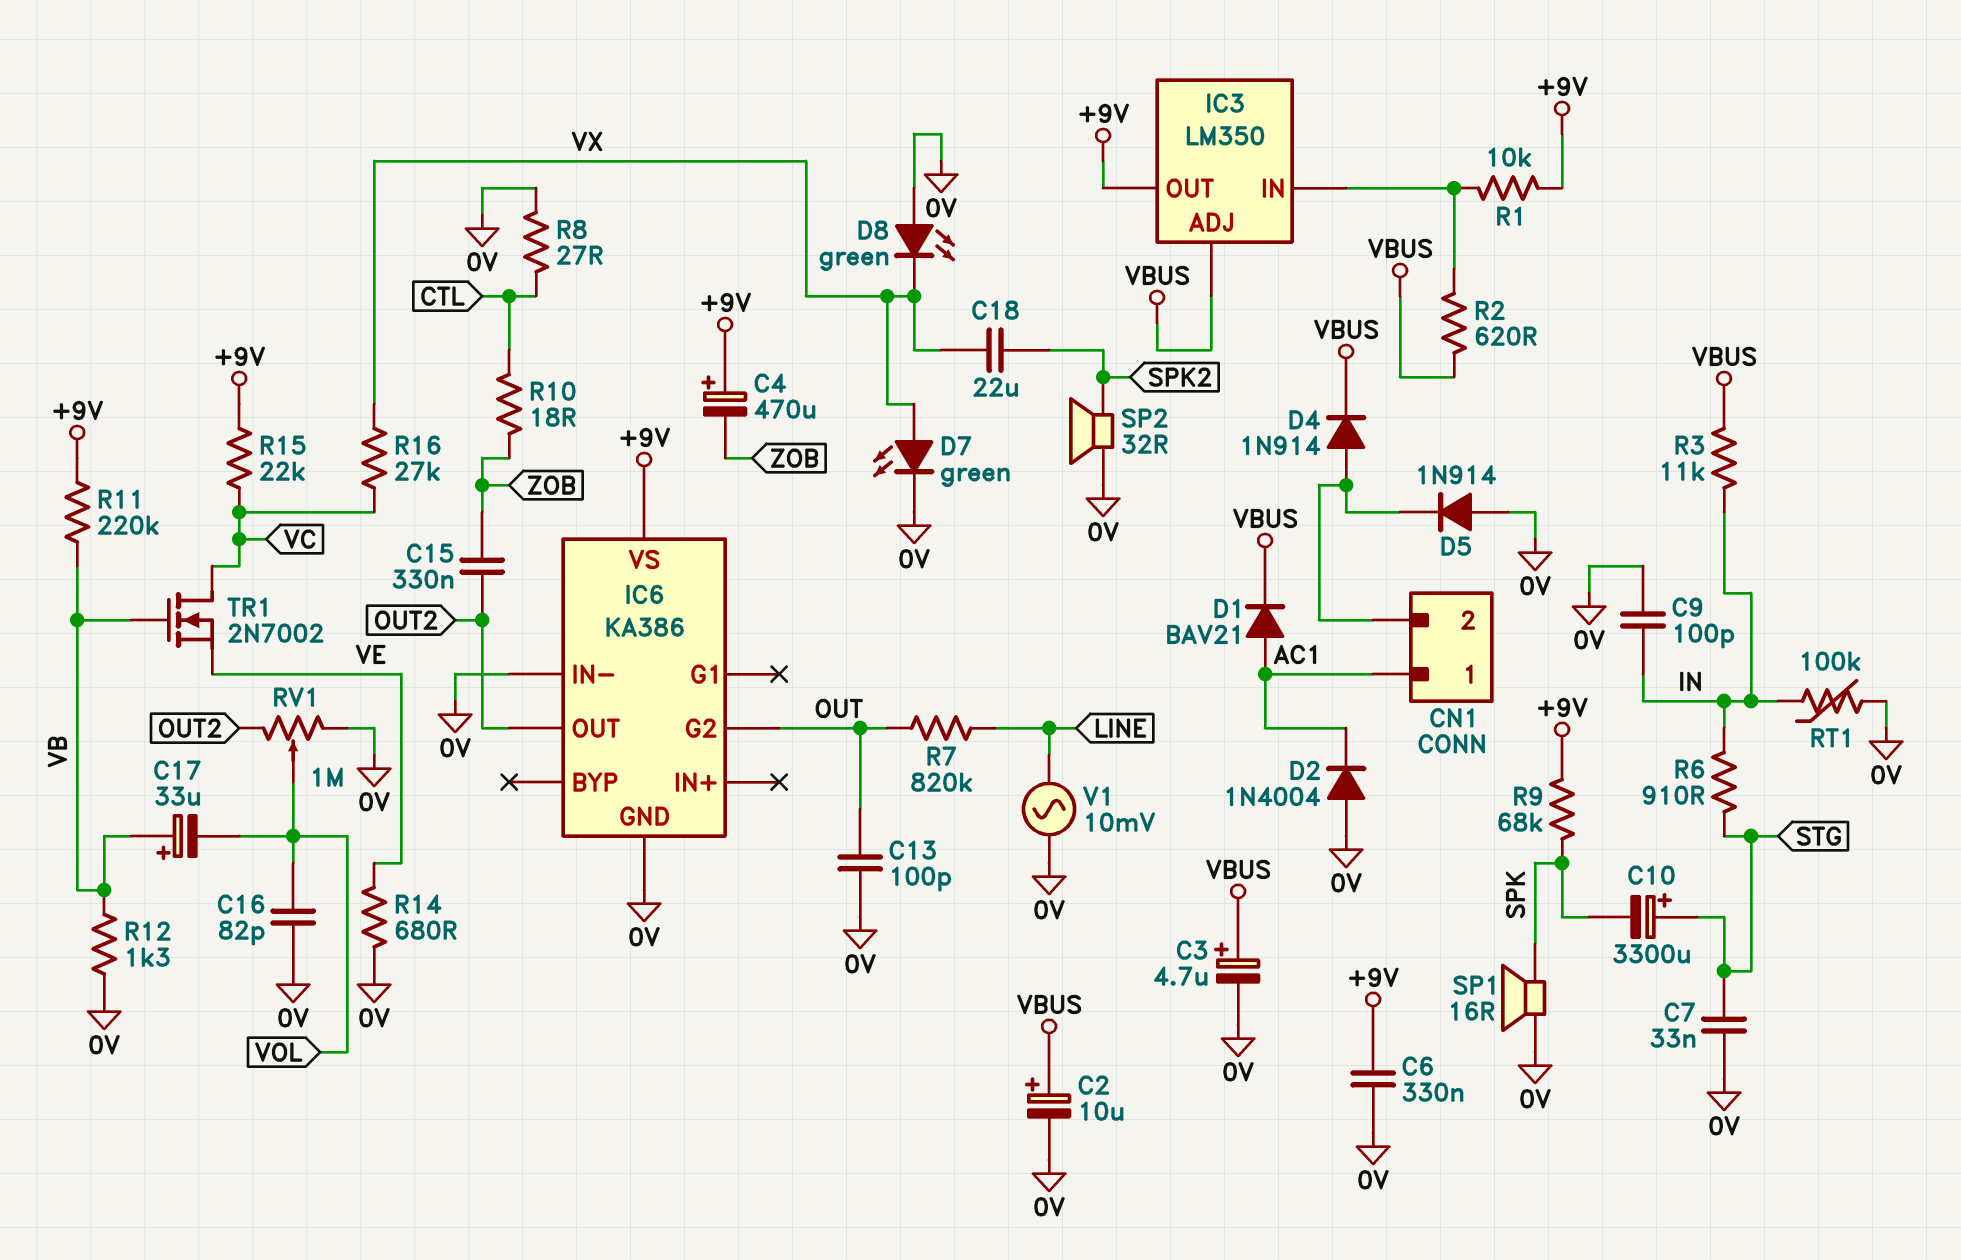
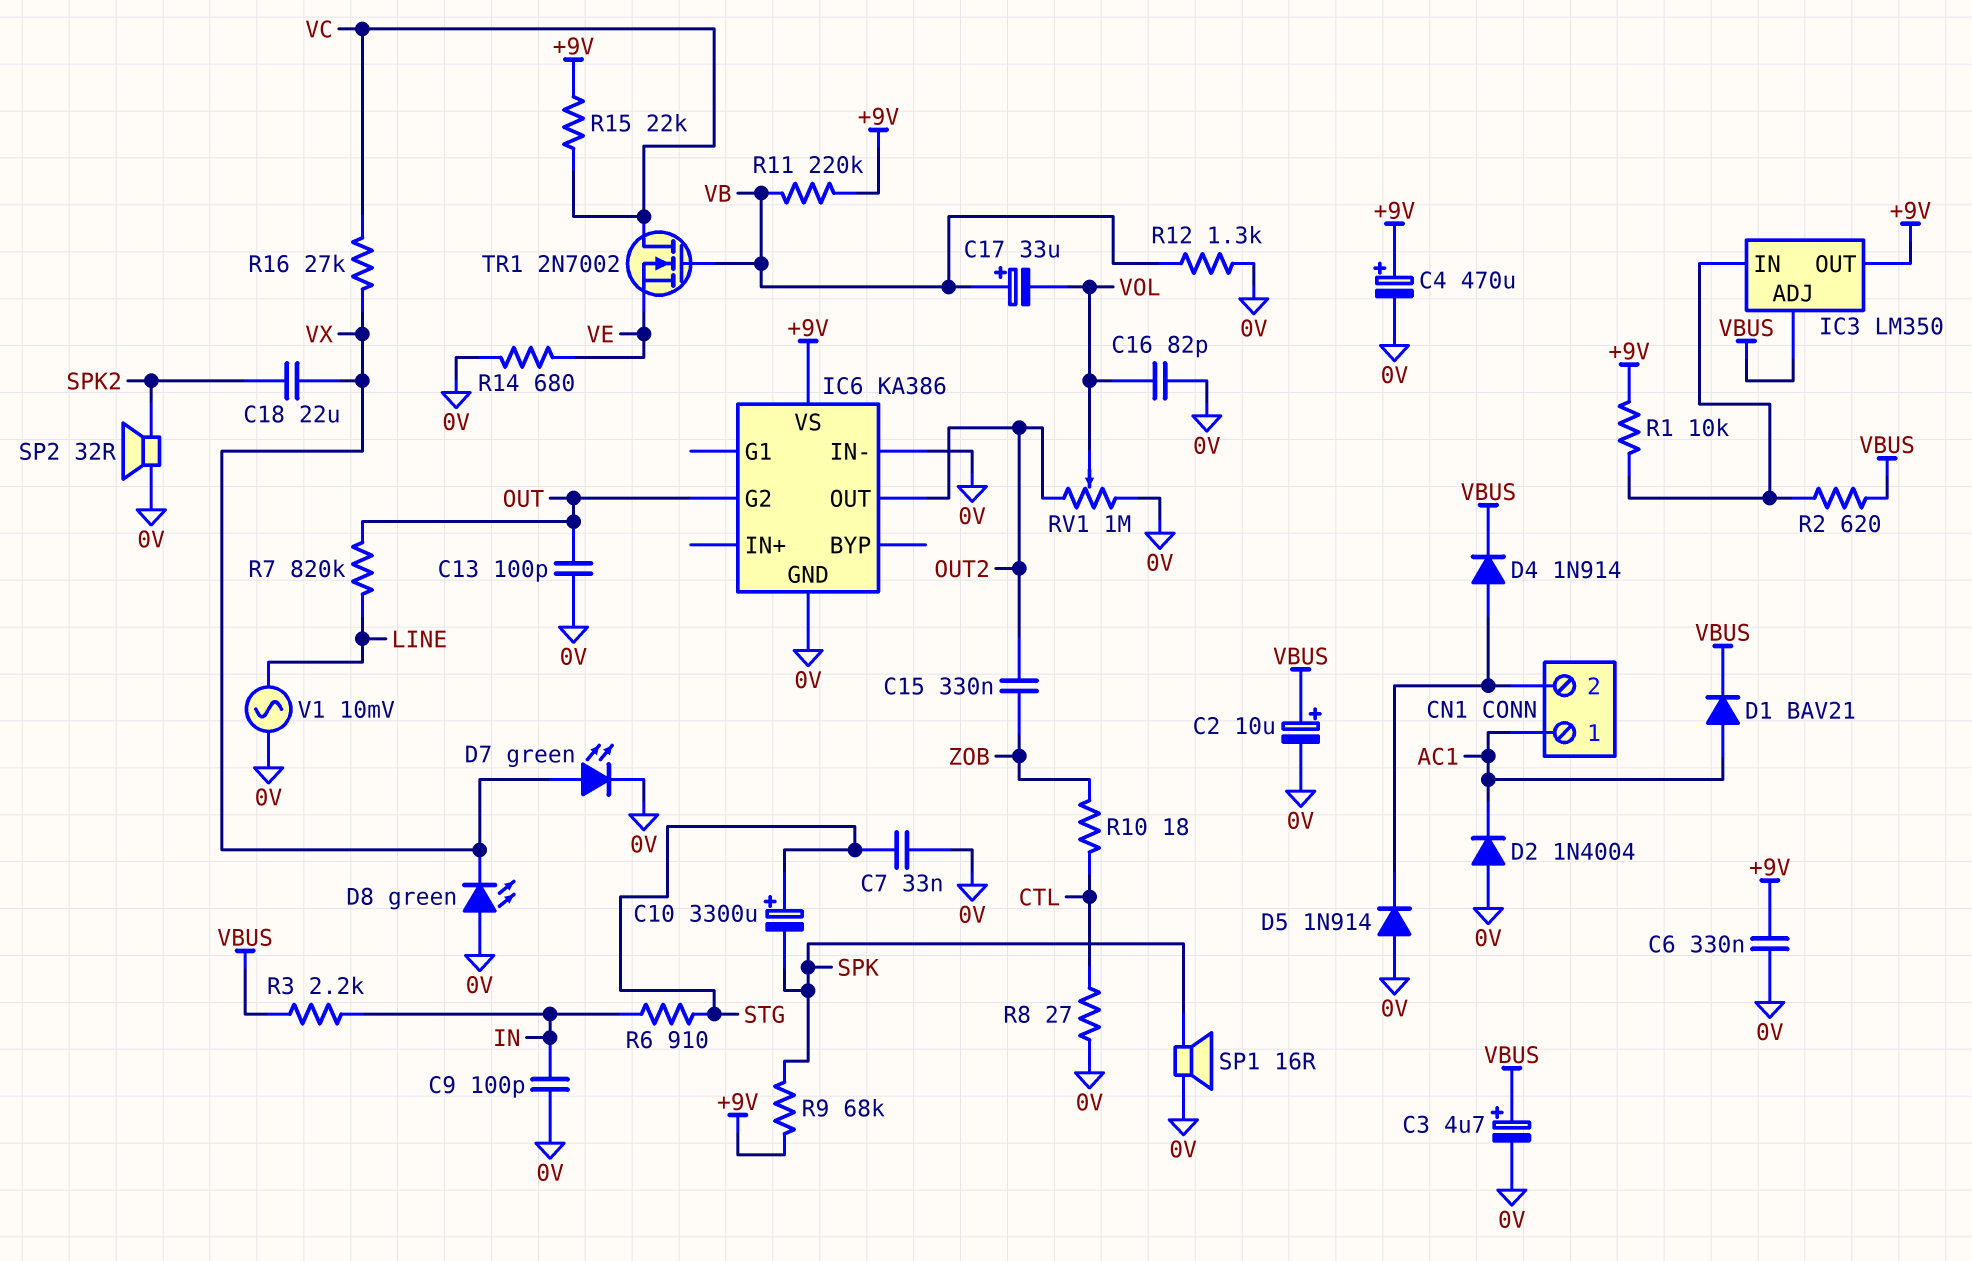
C4: 470uF (plus +9V, minus ZOB) -> 470uF (plus +9V, minus 0V)
R3: 11k (IN, VBUS) -> 2.2k (IN, VBUS)
RT1: 100k (0V, IN) -> none

